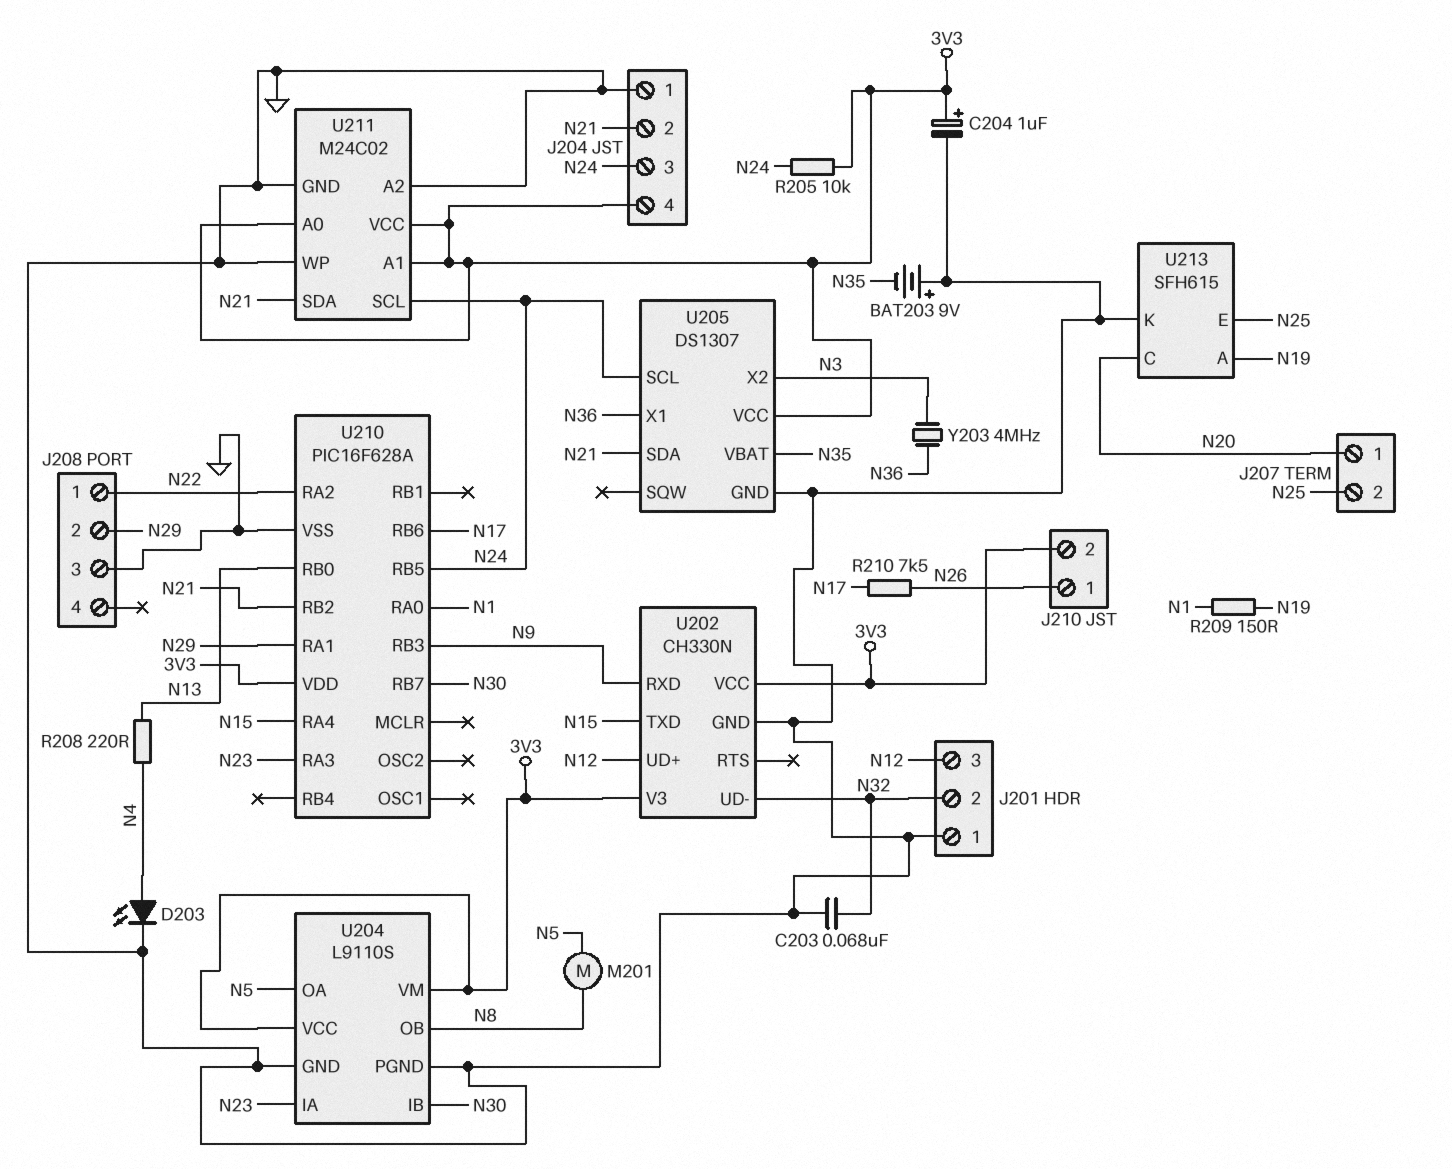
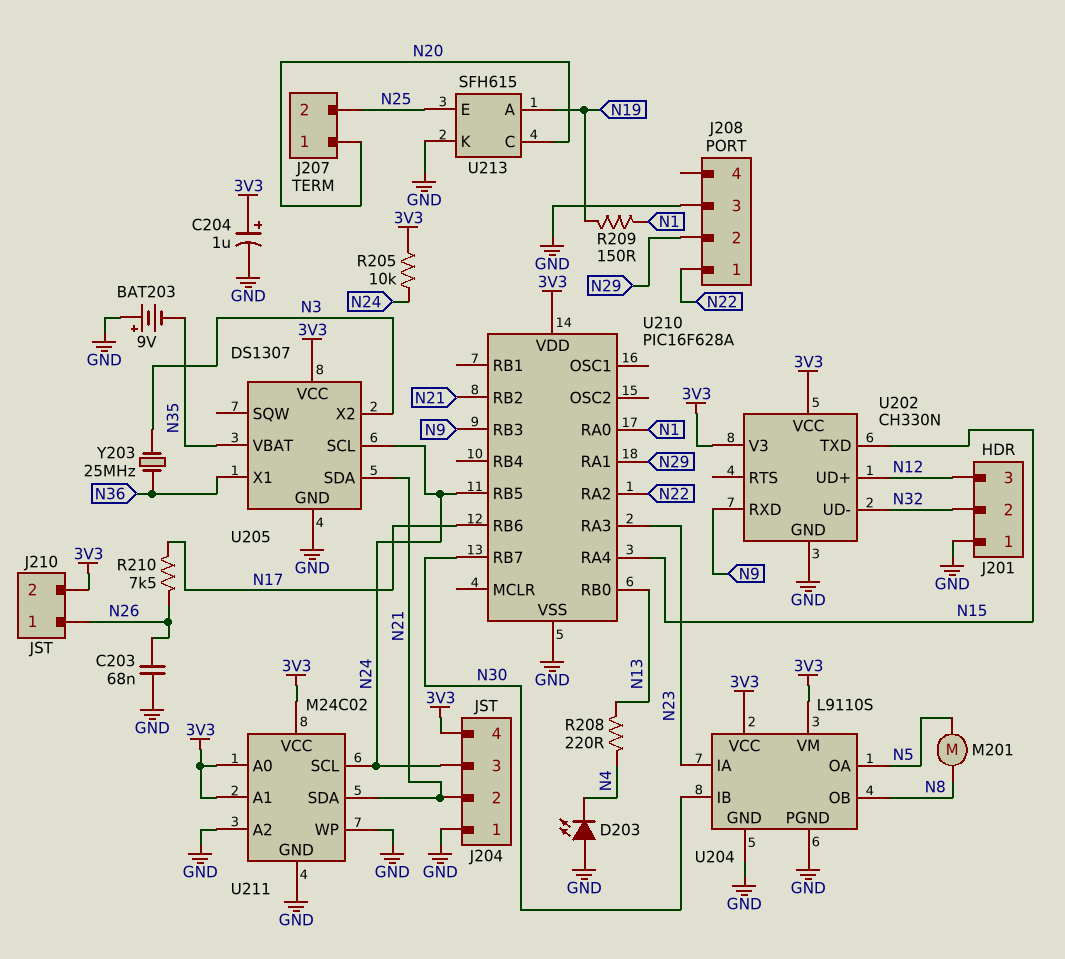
C203: 68nF (GND, N32) -> 68nF (GND, N26)
D203: LED (A N4, K GND) -> LED (A GND, K N4)
Y203: 4MHz (N3, N36) -> 25MHz (N3, N36)

